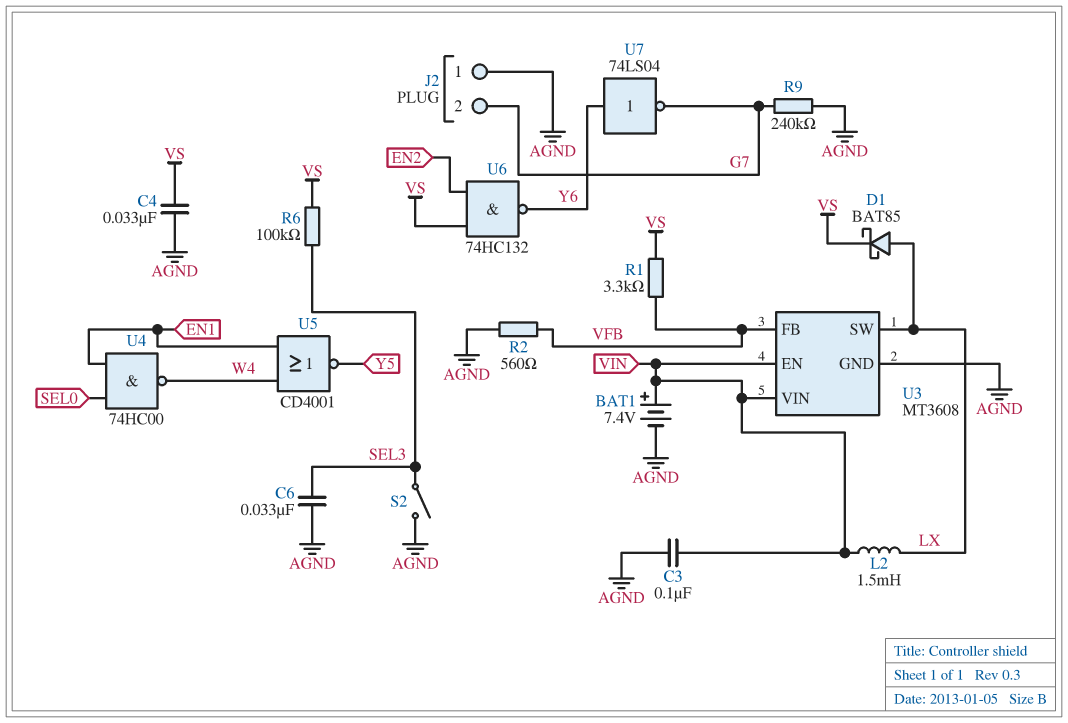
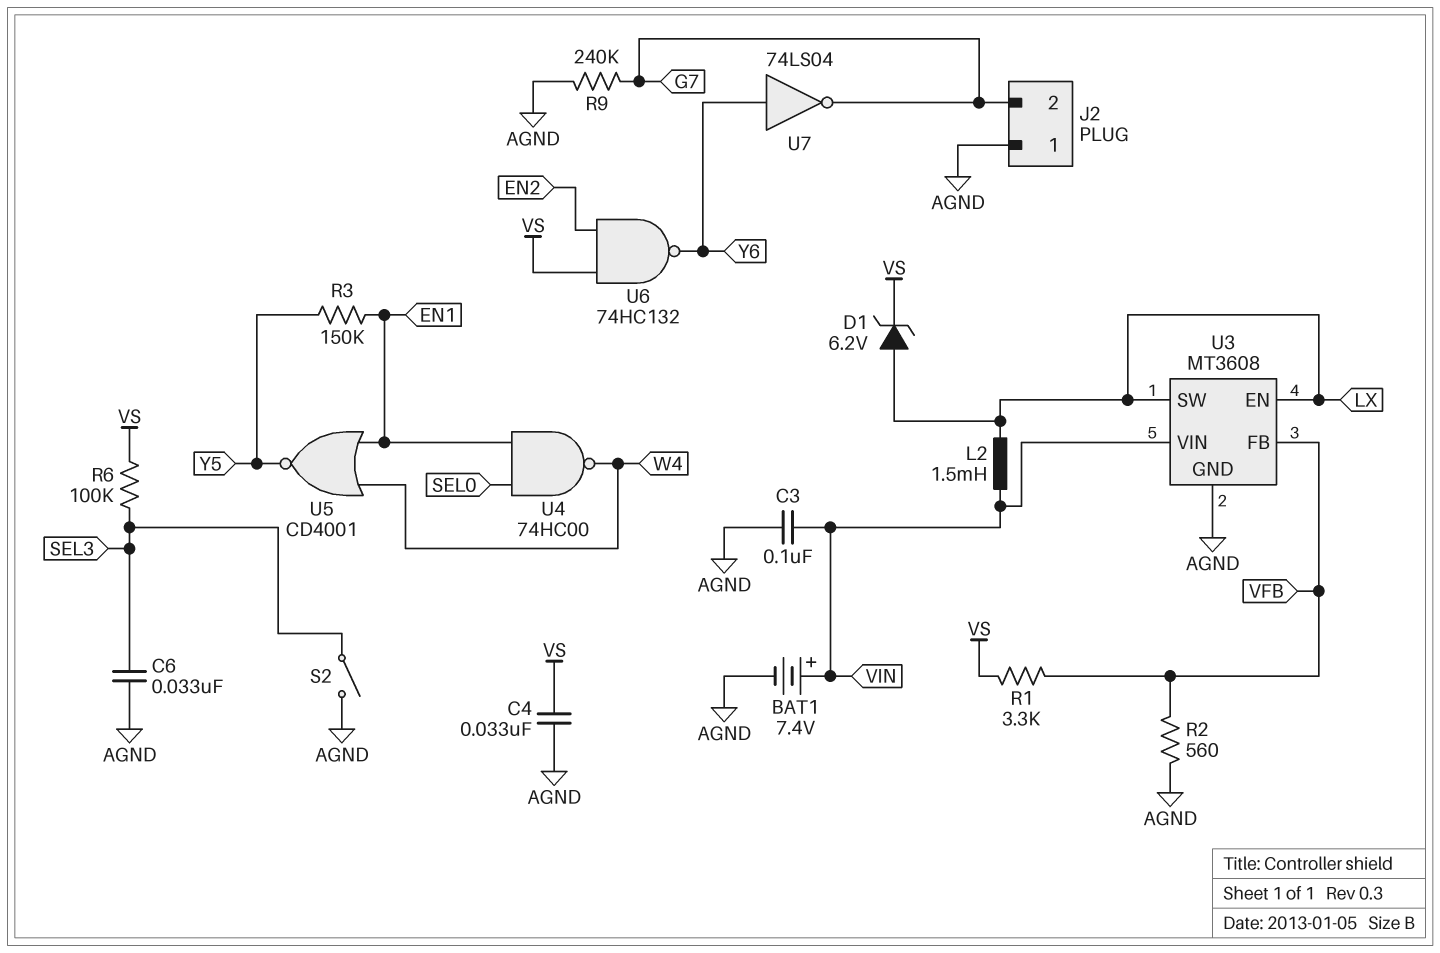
D1: schottky BAT85 (A LX, K VS) -> zener 6.2V (A LX, K VS)
R3: none -> 150k (EN1, Y5)
U3 pin EN: VIN -> LX

